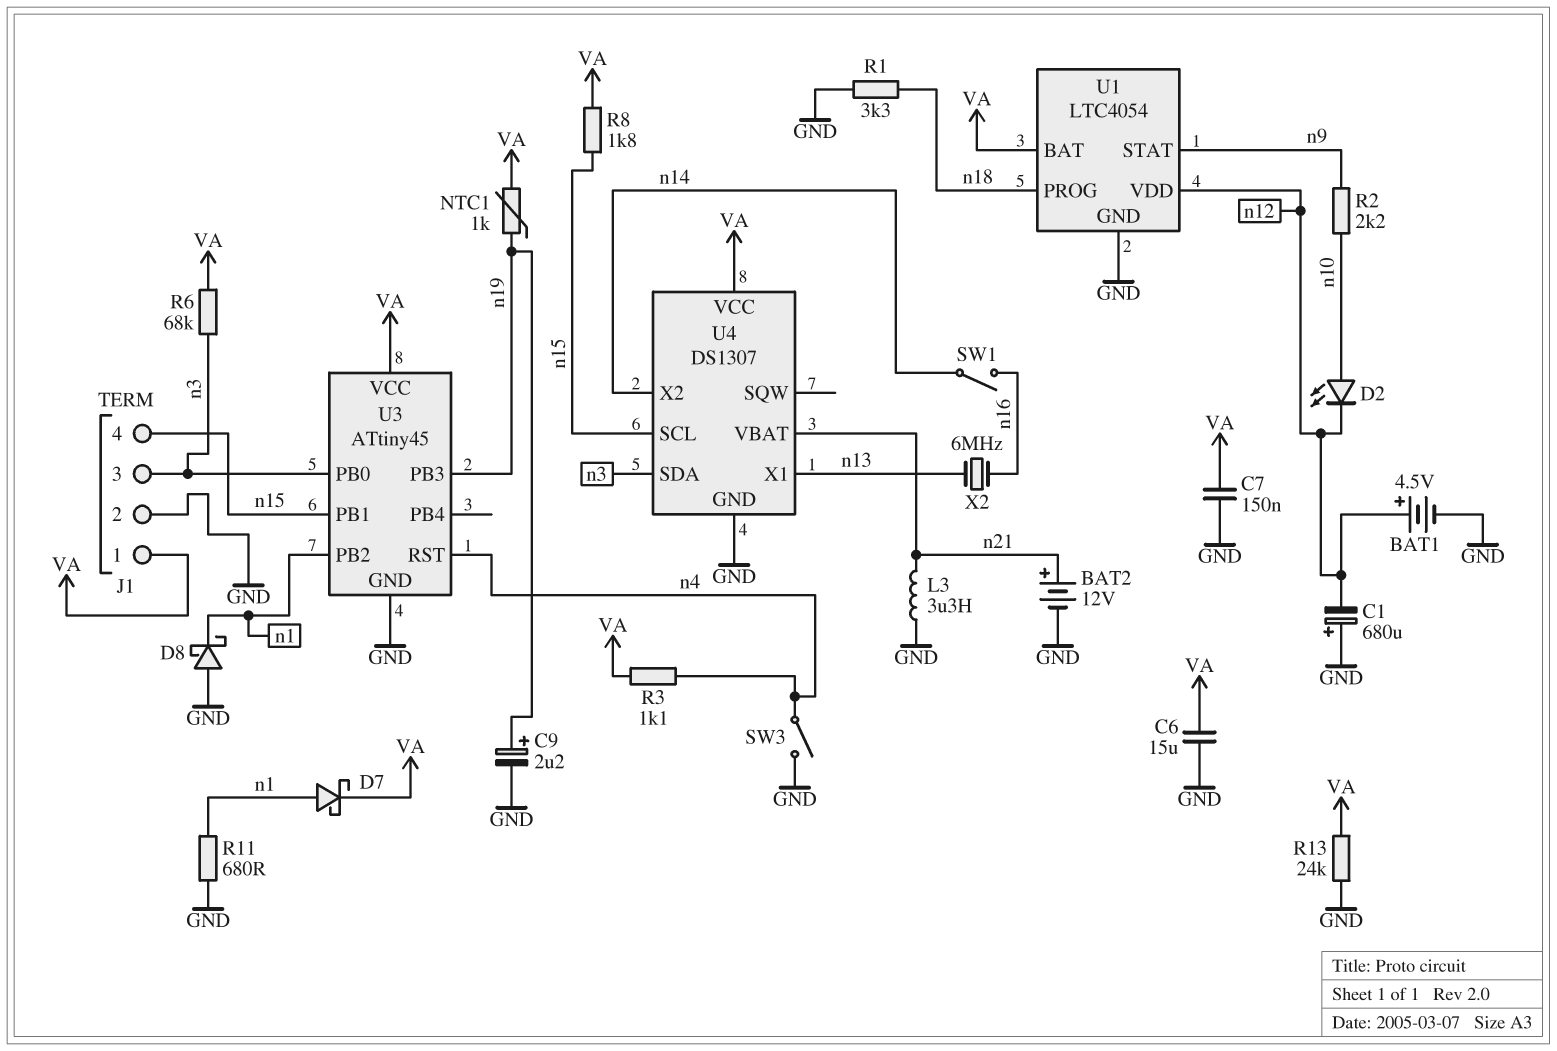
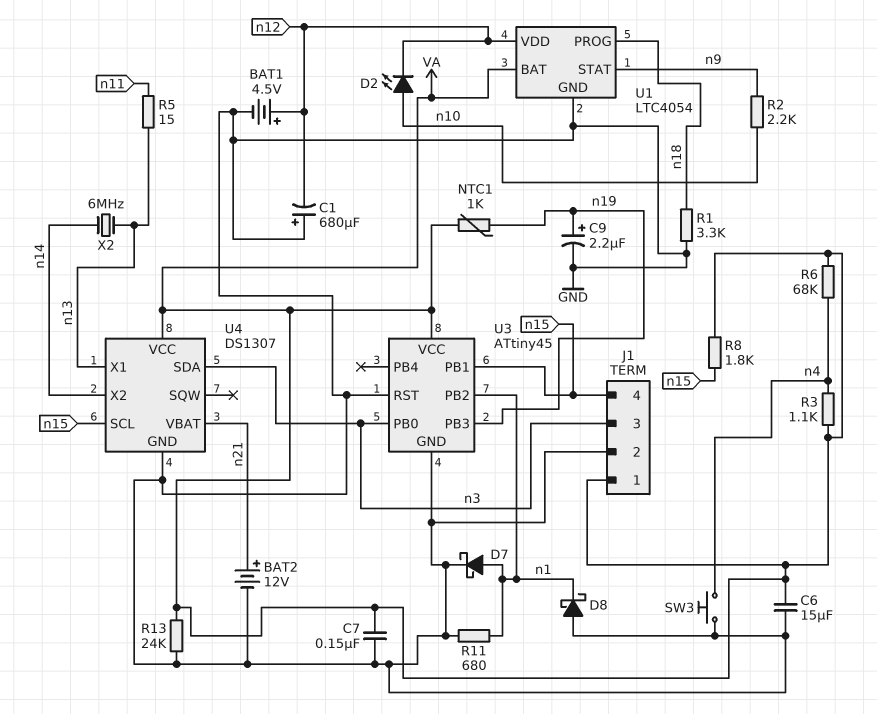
D7: schottky (A n1, K VA) -> schottky (A n1, K GND)
L3: 3.3uH (GND, n21) -> none
R5: none -> 15 (n11, n13)
R6: 68k (VA, n3) -> 68k (VA, n4)
SW1: switch (n14, n16) -> none
SW3: switch (GND, n4) -> button (GND, n4)
U3 pin RST: n4 -> GND
X2: 6MHz (n13, n16) -> 6MHz (n13, n14)

